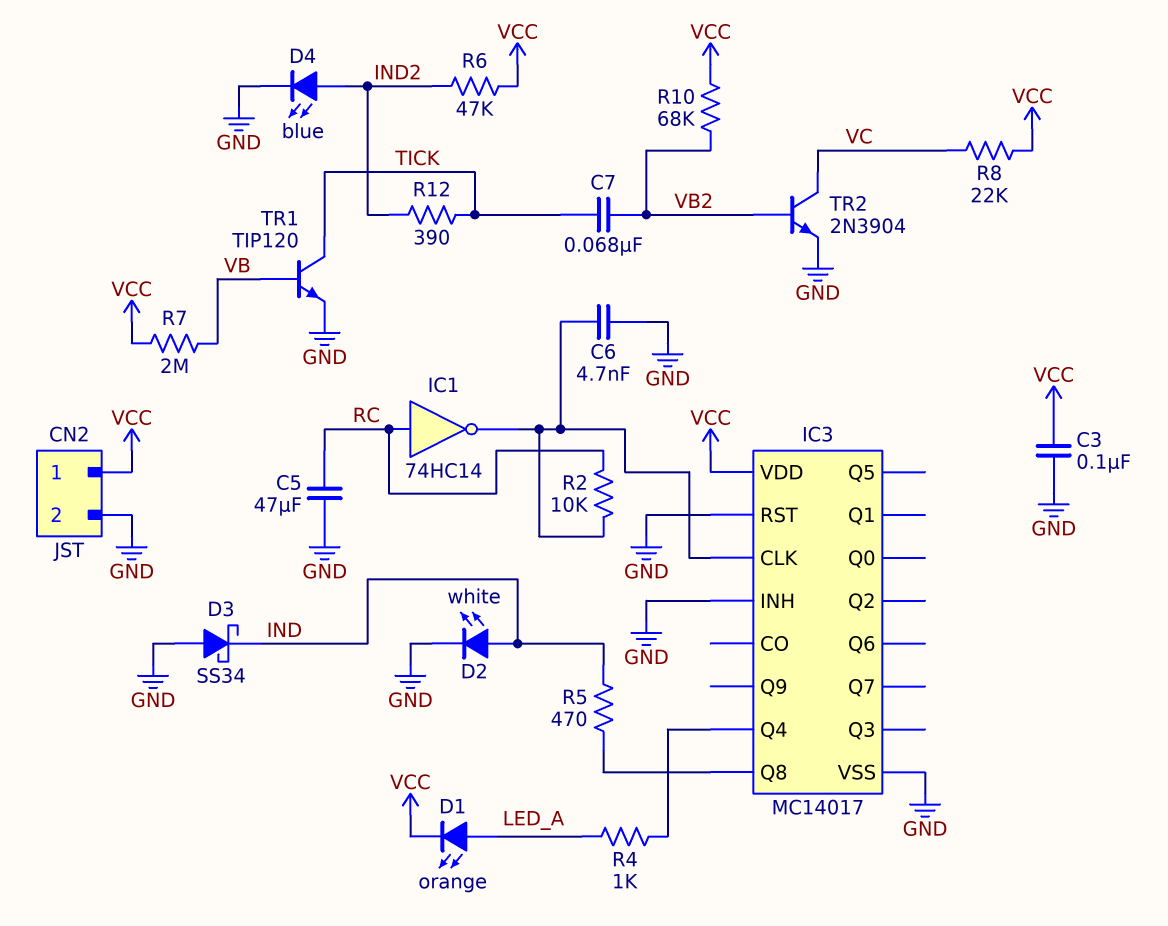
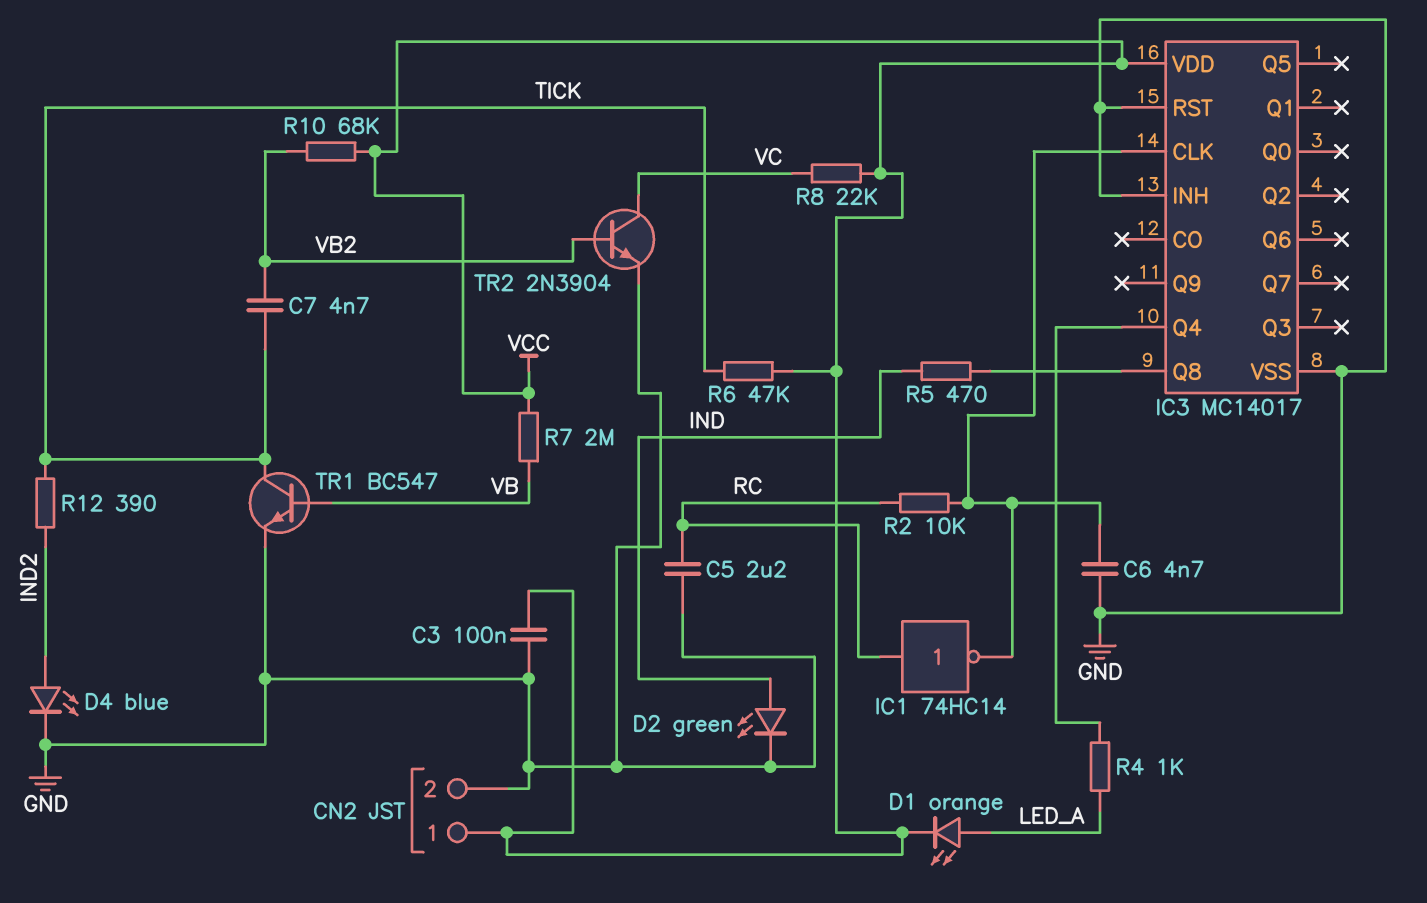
C5: 47uF (GND, RC) -> 2.2uF (GND, RC)
C7: 68nF (TICK, VB2) -> 4.7nF (TICK, VB2)
D2: LED white (A IND, K GND) -> LED green (A IND, K GND)
D3: schottky SS34 (A GND, K IND) -> none
R6: 47k (IND2, VCC) -> 47k (TICK, VCC)
TR1: NPN TIP120 (B VB, C TICK, E GND) -> NPN BC547 (B VB, C TICK, E GND)

